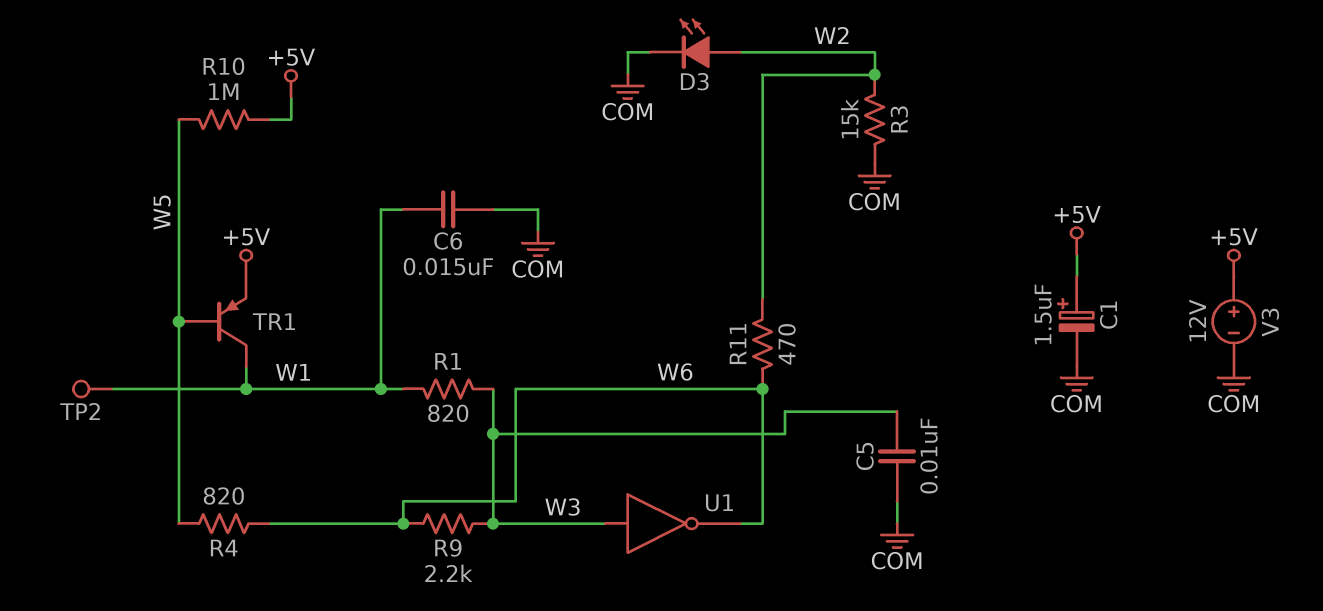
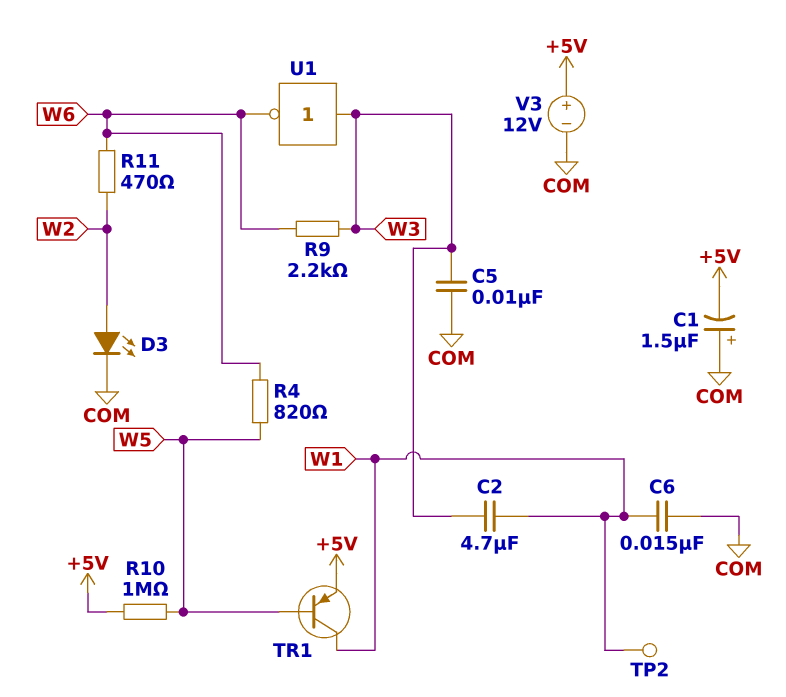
C1: 1.5uF (plus +5V, minus COM) -> 1.5uF (plus COM, minus +5V)
C2: none -> 4.7uF (W1, W3)
R1: 820 (W1, W3) -> none
R3: 15k (COM, W2) -> none

